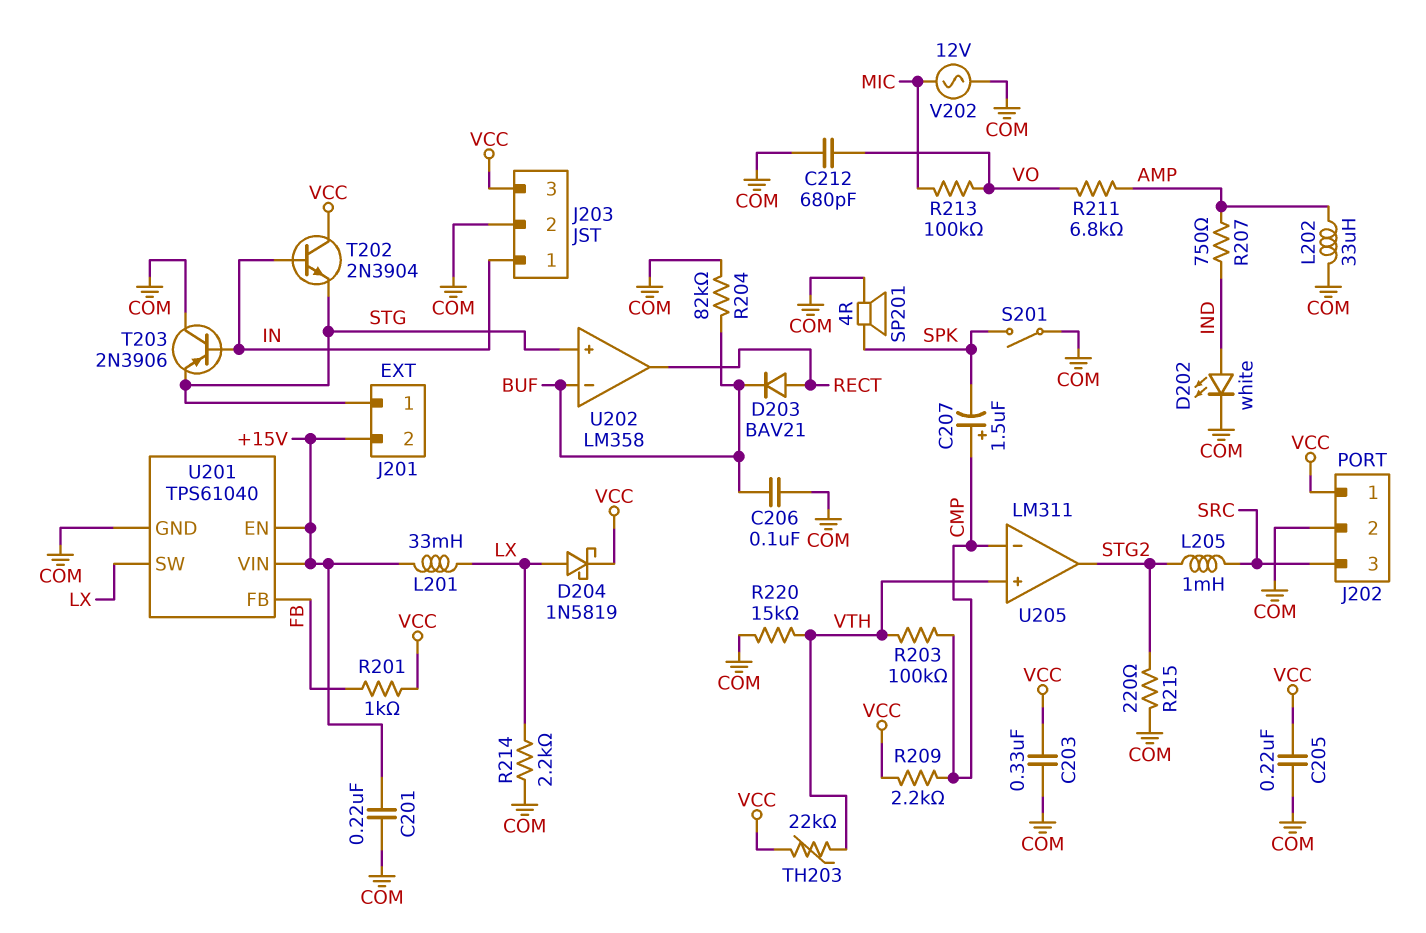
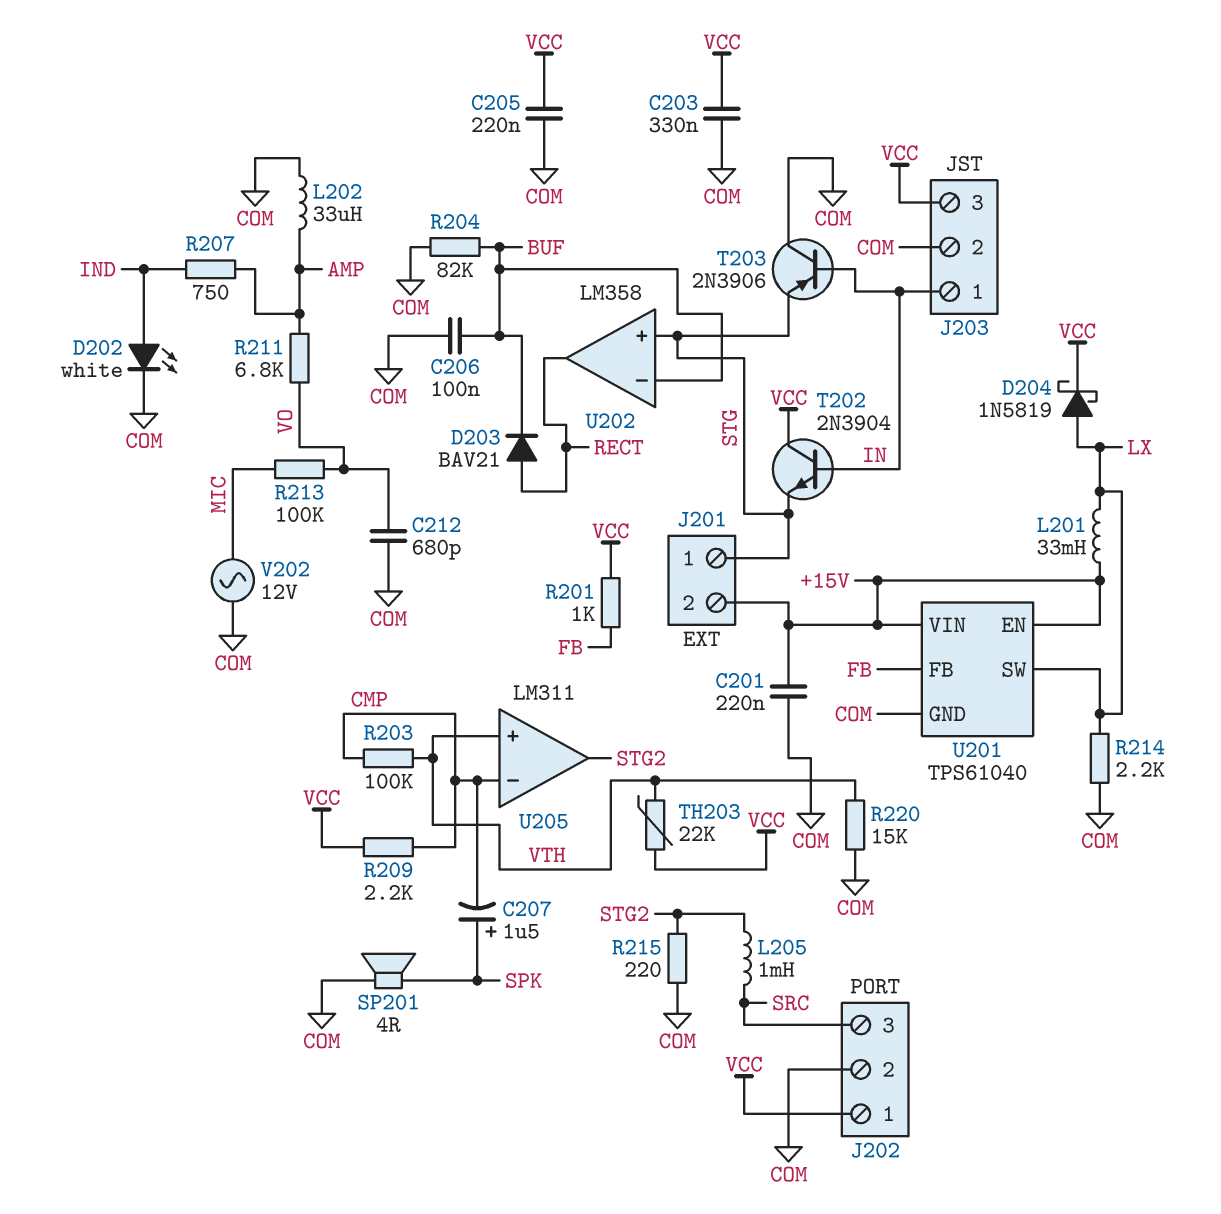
C207: 1.5uF (plus CMP, minus SPK) -> 1.5uF (plus SPK, minus CMP)
S201: switch (COM, SPK) -> none

